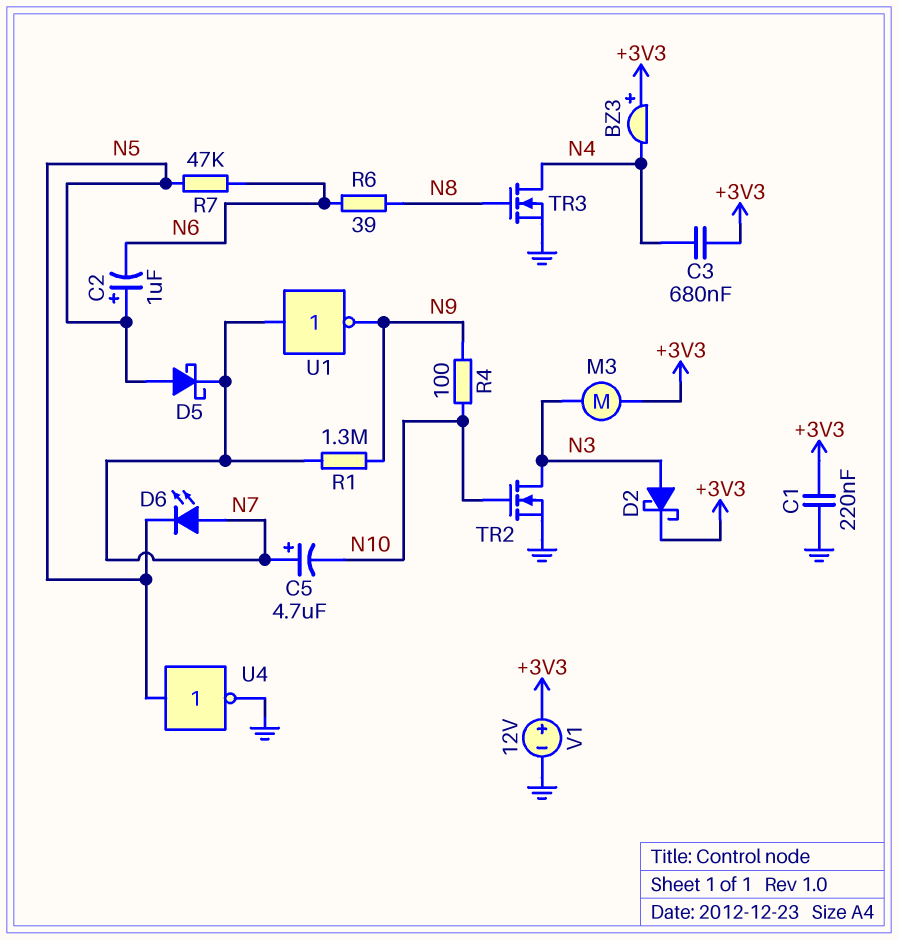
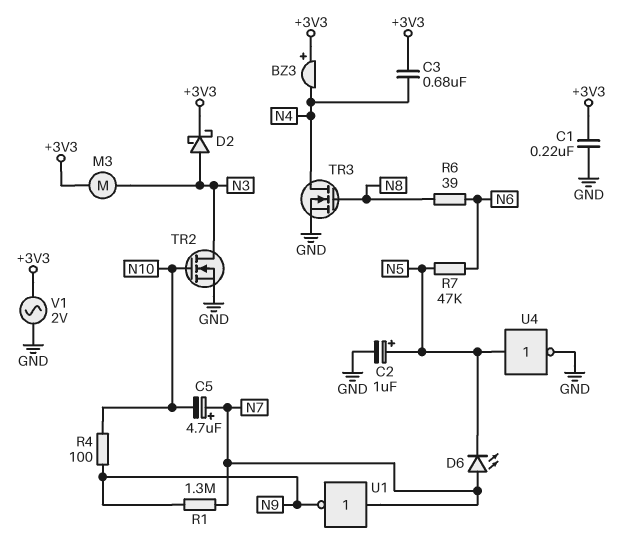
C2: 1uF (plus N5, minus N6) -> 1uF (plus N5, minus GND)
D5: schottky (A N5, K N7) -> none
V1: 12V (plus +3V3, minus GND) -> AC 2V (+3V3, GND)

